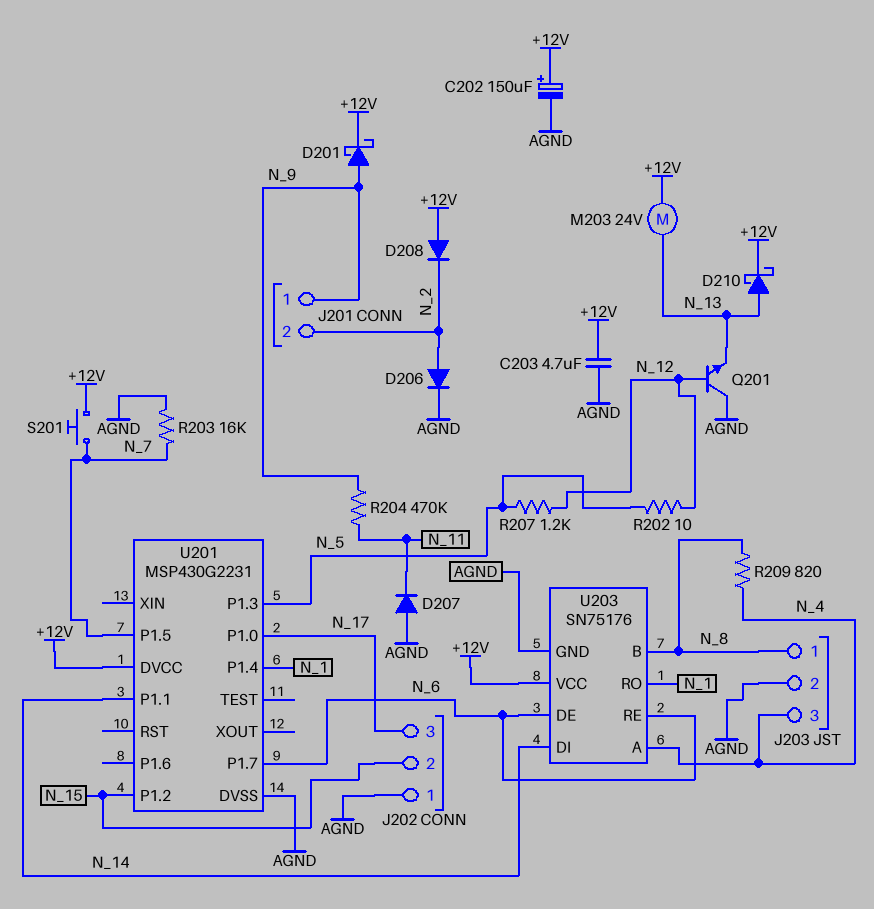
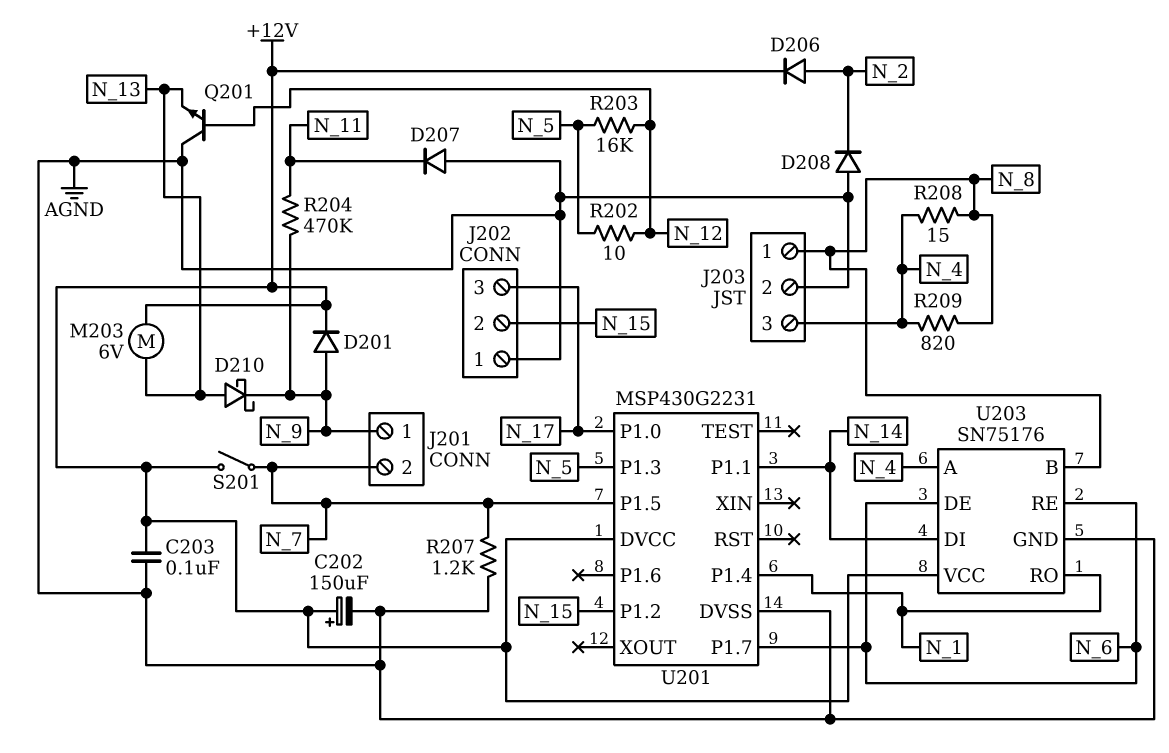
C203: 4.7uF (+12V, AGND) -> 100nF (+12V, AGND)
D201: schottky (A N_9, K +12V) -> diode (A N_9, K +12V)
D206: diode (A N_2, K AGND) -> diode (A N_2, K +12V)
D208: diode (A +12V, K N_2) -> diode (A AGND, K N_2)
D210: schottky (A N_13, K +12V) -> schottky (A N_13, K N_9)
J201 pin 2: N_2 -> N_7
M203: motor 24V (+12V, N_13) -> motor 6V (+12V, N_13)
R203: 16k (AGND, N_7) -> 16k (N_5, N_12)
R207: 1.2k (N_5, N_12) -> 1.2k (AGND, N_7)
R208: none -> 15 (N_4, N_8)
S201: button (+12V, N_7) -> switch (+12V, N_7)

